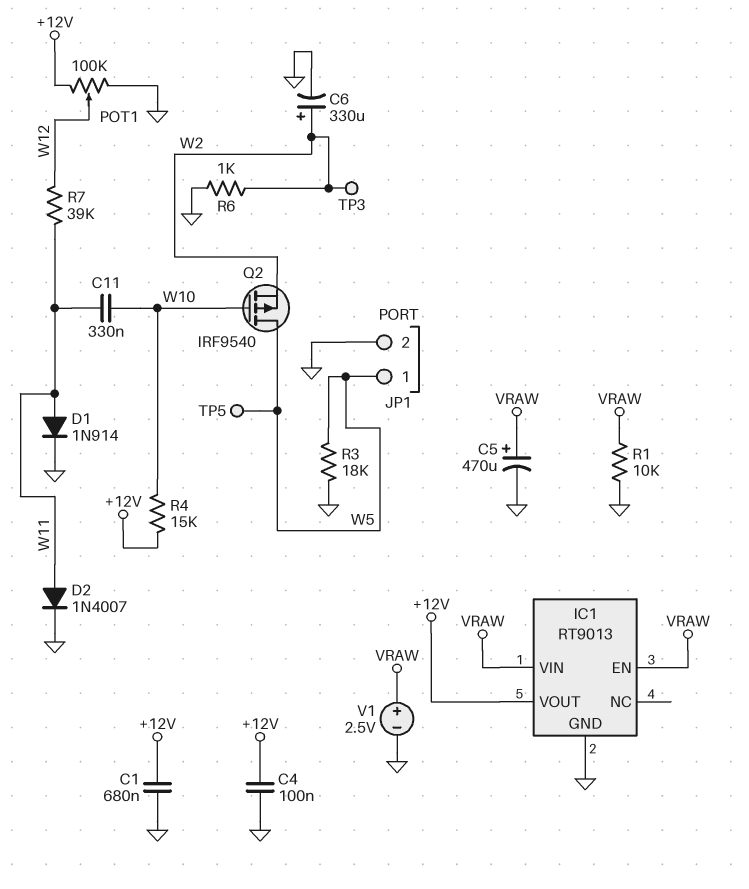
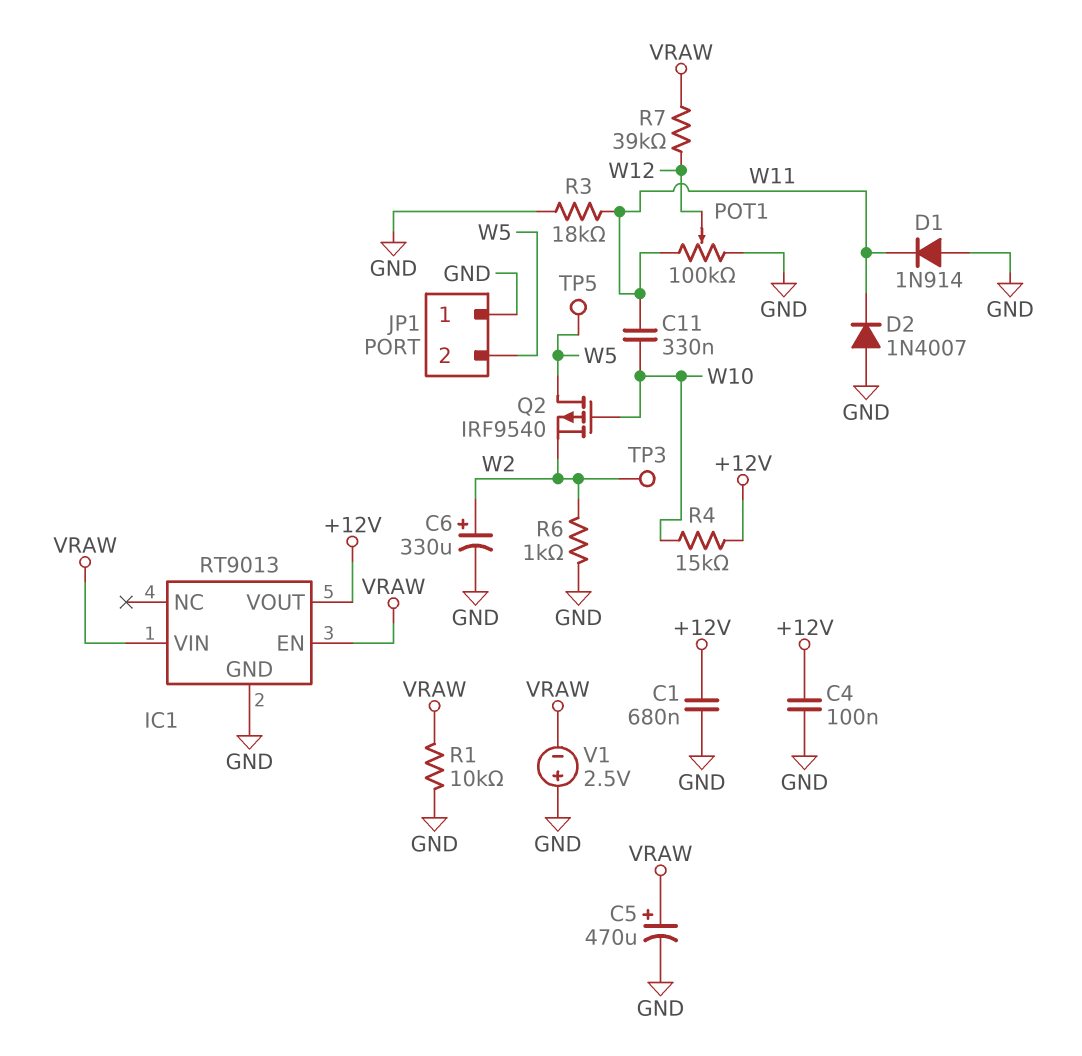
D1: diode 1N914 (A W11, K GND) -> diode 1N914 (A GND, K W11)
D2: diode 1N4007 (A W11, K GND) -> diode 1N4007 (A GND, K W11)
JP1 pin 1: W5 -> GND
JP1 pin 2: GND -> W5
POT1: 100k (+12V, GND, wiper W12) -> 100k (GND, W11, wiper W12)
R3: 18k (GND, W5) -> 18k (GND, W11)
R7: 39k (W11, W12) -> 39k (VRAW, W12)
V1: 2.5V (plus VRAW, minus GND) -> 2.5V (plus GND, minus VRAW)

